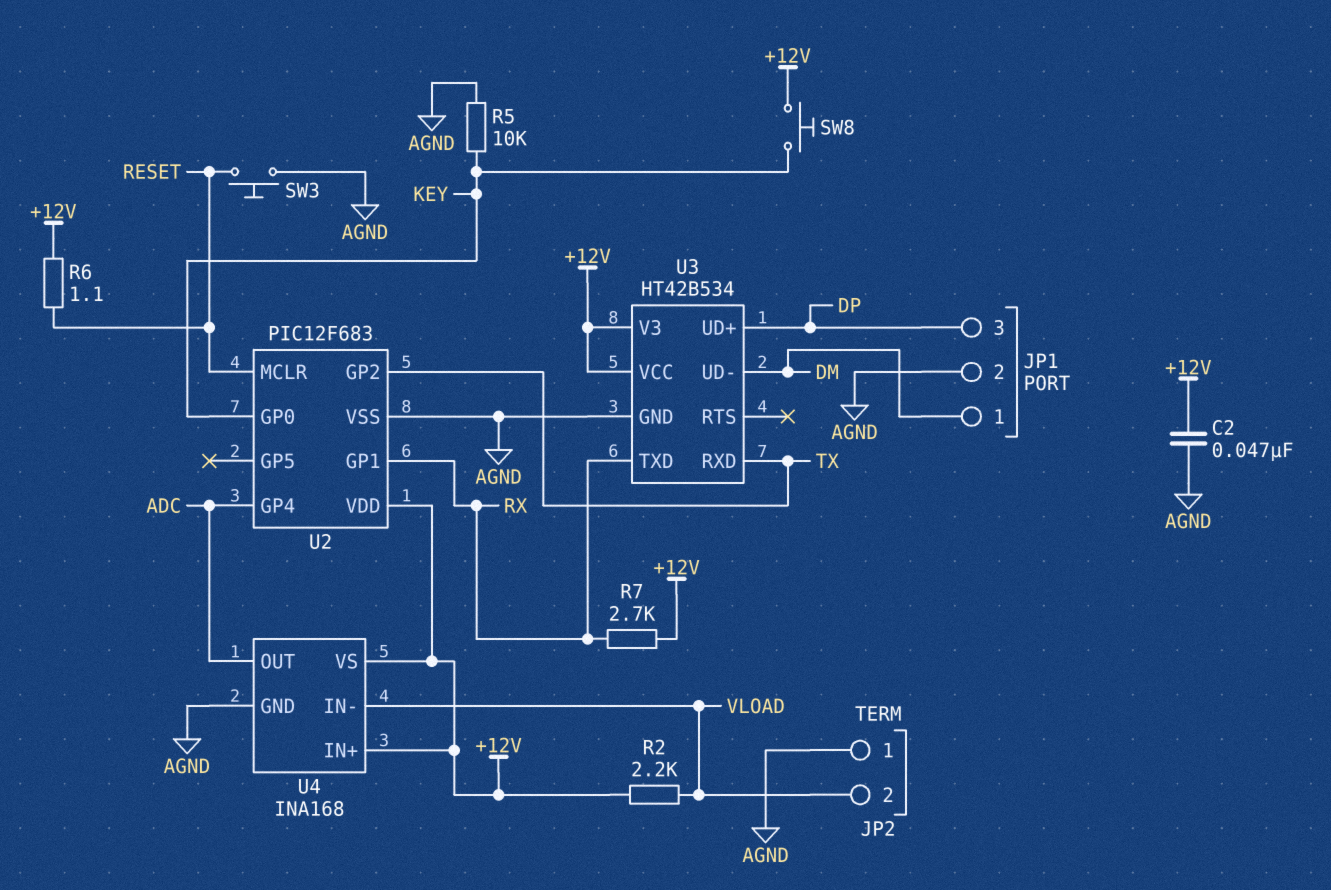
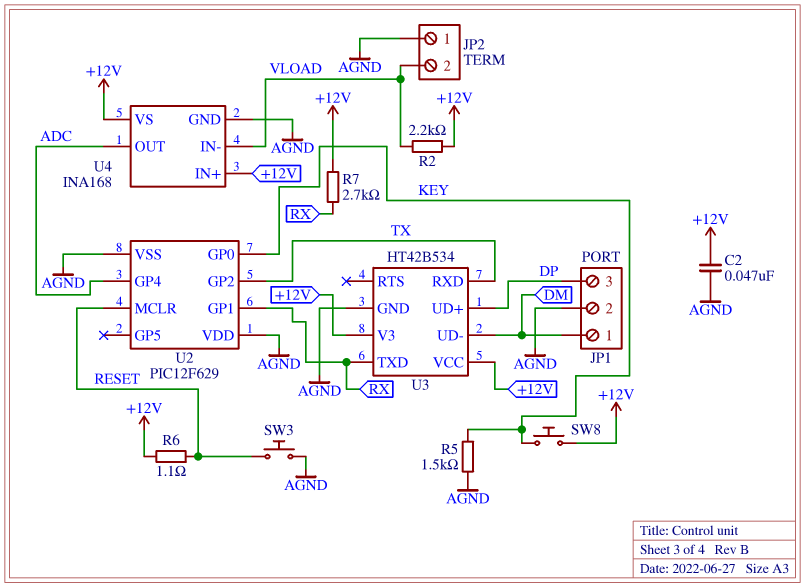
R5: 10k (AGND, KEY) -> 1.5k (AGND, KEY)
U2: PIC12F683 -> PIC12F629
U2 pin VDD: +12V -> AGND

